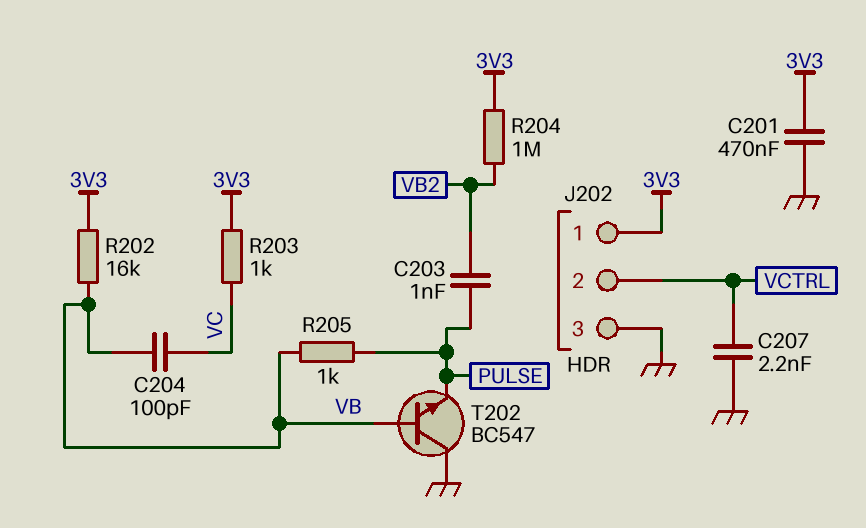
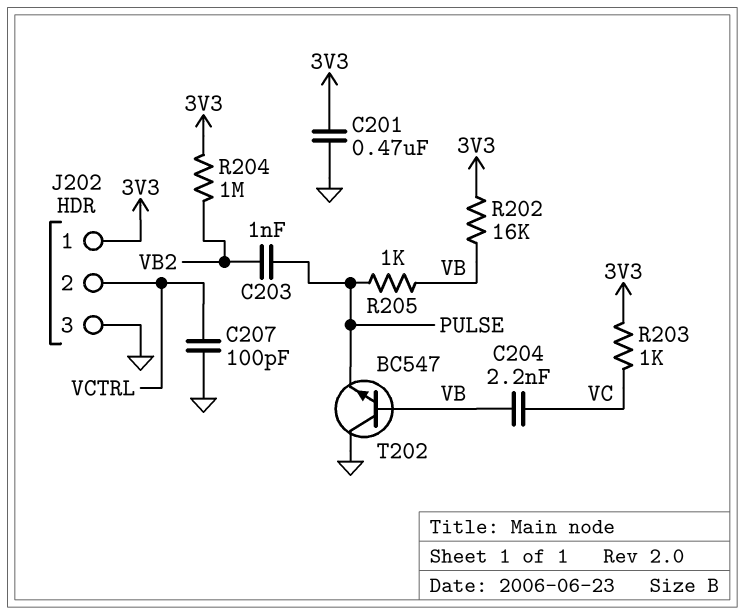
C204: 100pF (VB, VC) -> 2.2nF (VB, VC)
C207: 2.2nF (GND, VCTRL) -> 100pF (GND, VCTRL)

